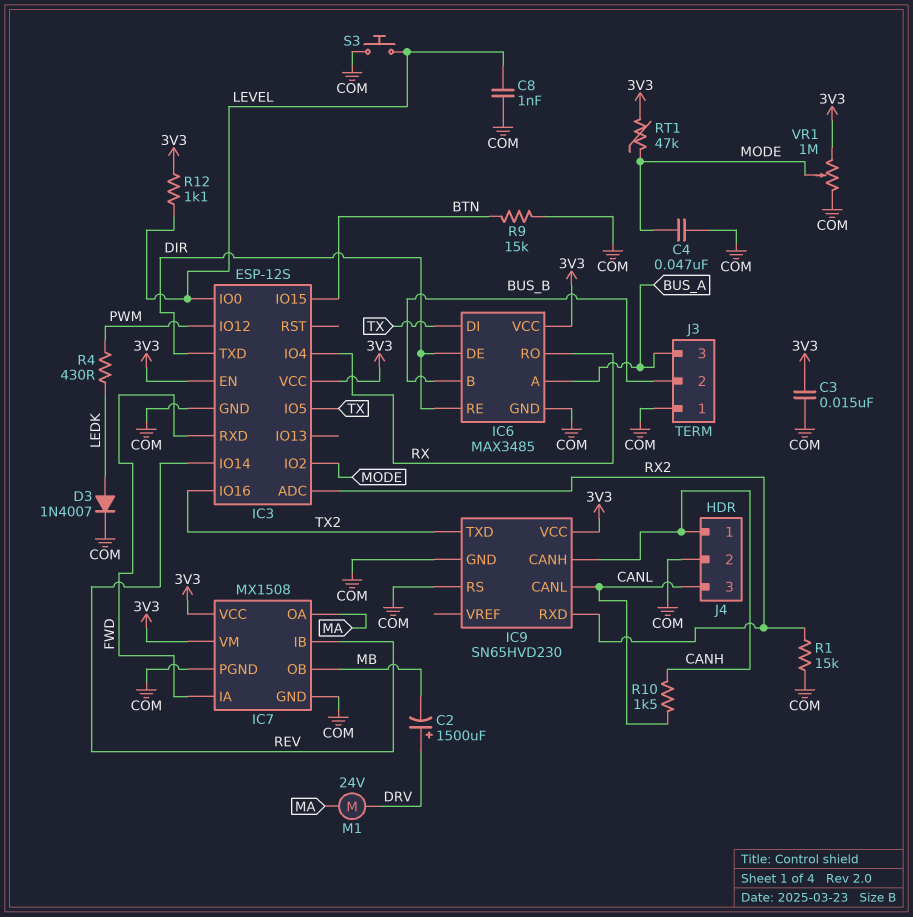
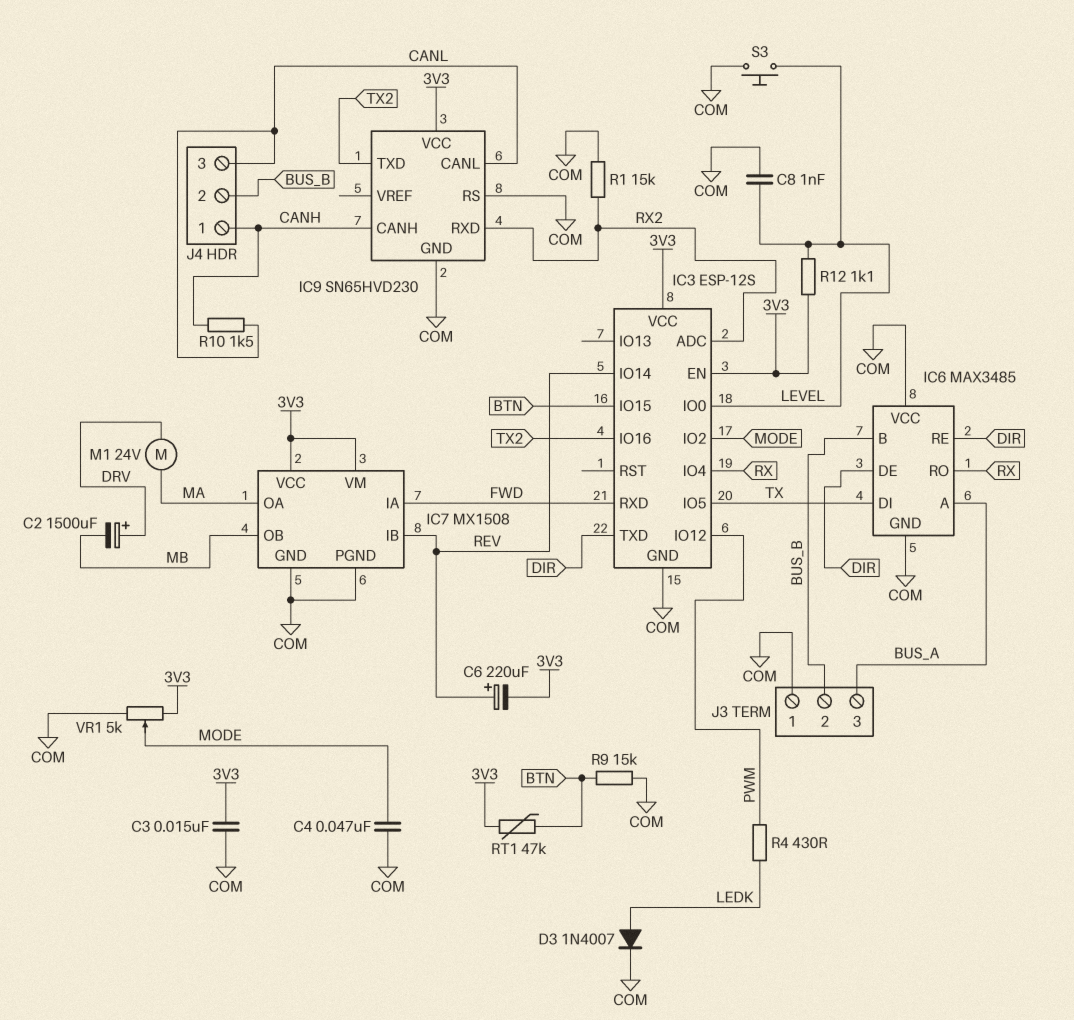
C6: none -> 220uF (plus REV, minus 3V3)
IC6 pin VCC: 3V3 -> COM
J4 pin 2: COM -> BUS_B
RT1: 47k (3V3, MODE) -> 47k (3V3, BTN)
VR1: 1M (3V3, COM, wiper MODE) -> 5k (3V3, COM, wiper MODE)

